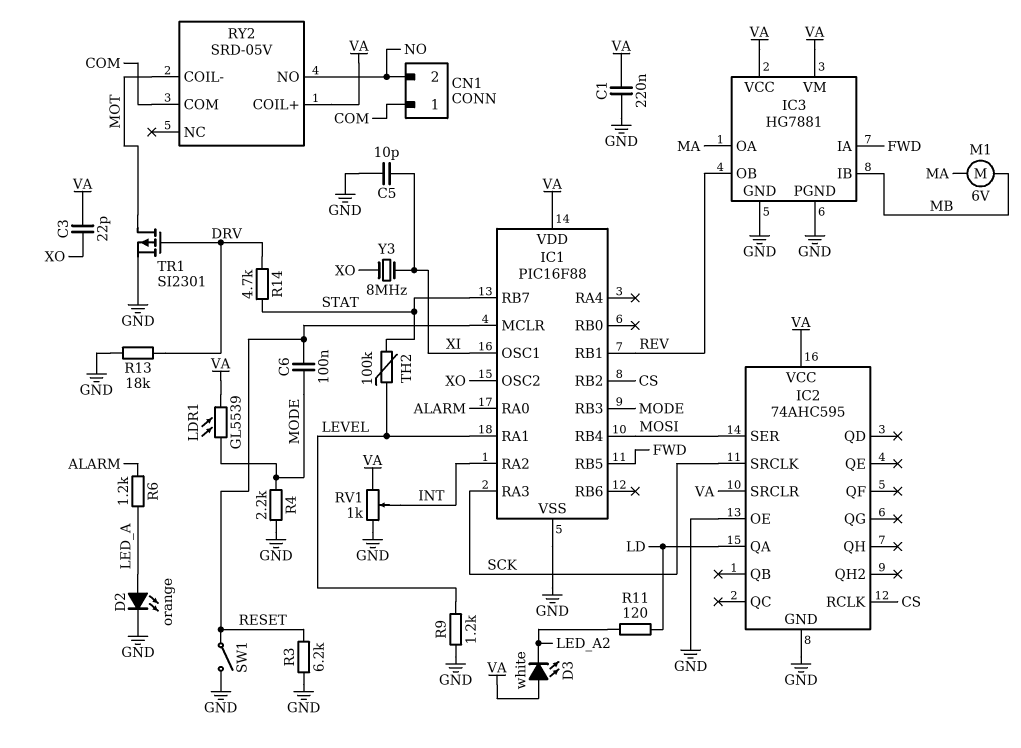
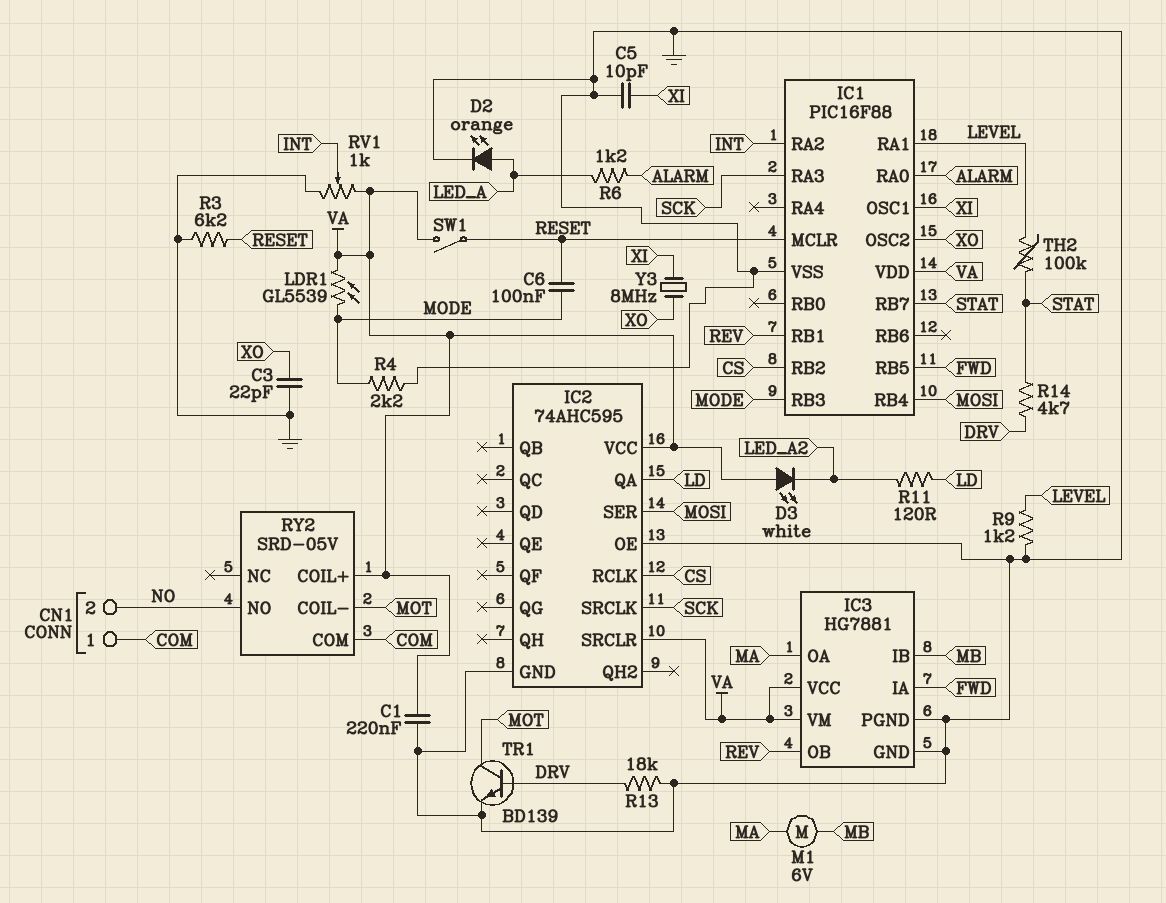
C3: 22pF (VA, XO) -> 22pF (GND, XO)
SW1: switch (GND, RESET) -> switch (RESET, VA)
TR1: PMOS SI2301 (G DRV, D MOT, S GND) -> NPN BD139 (B DRV, C MOT, E GND)

